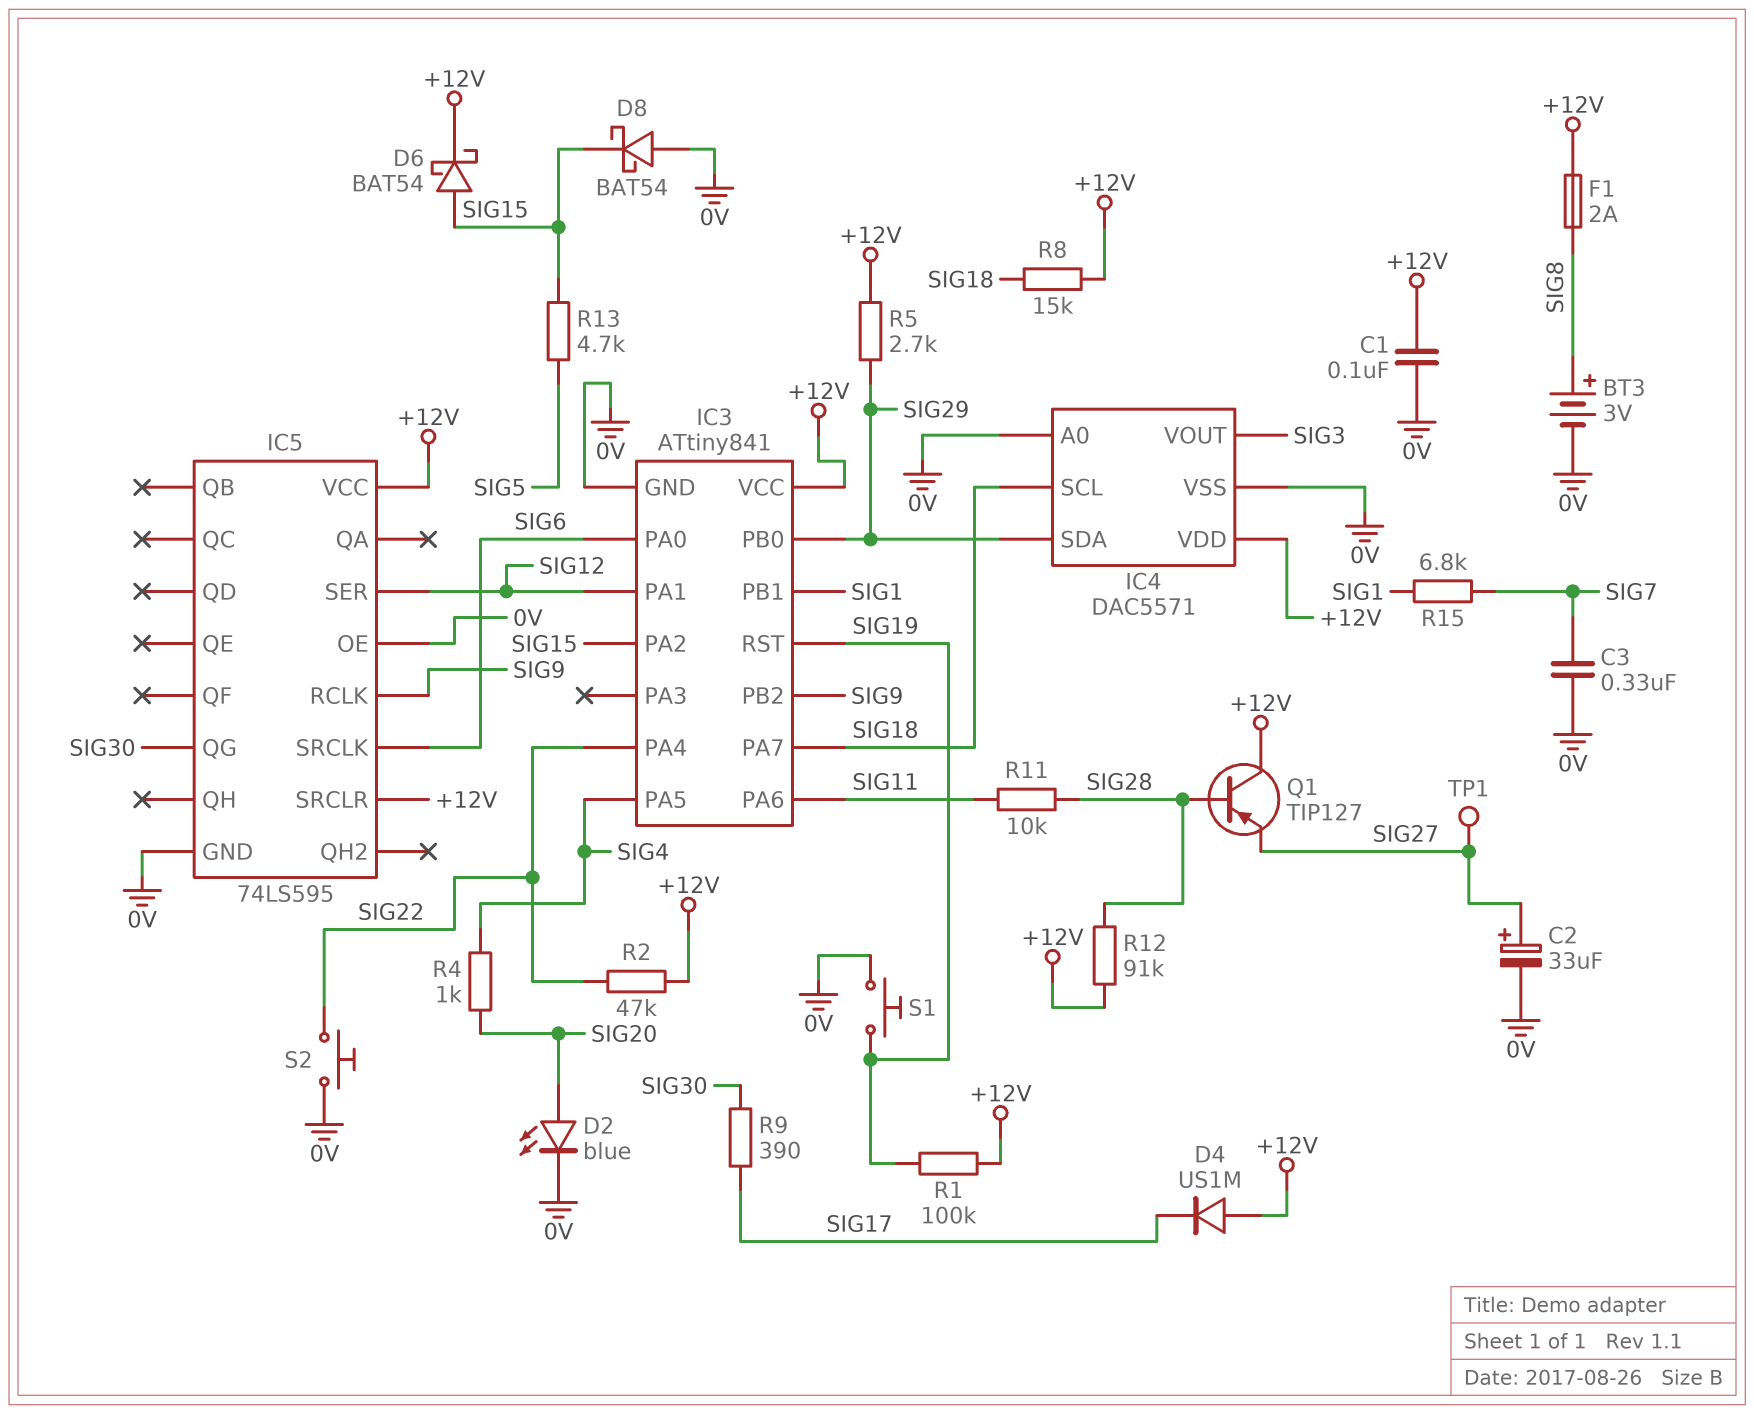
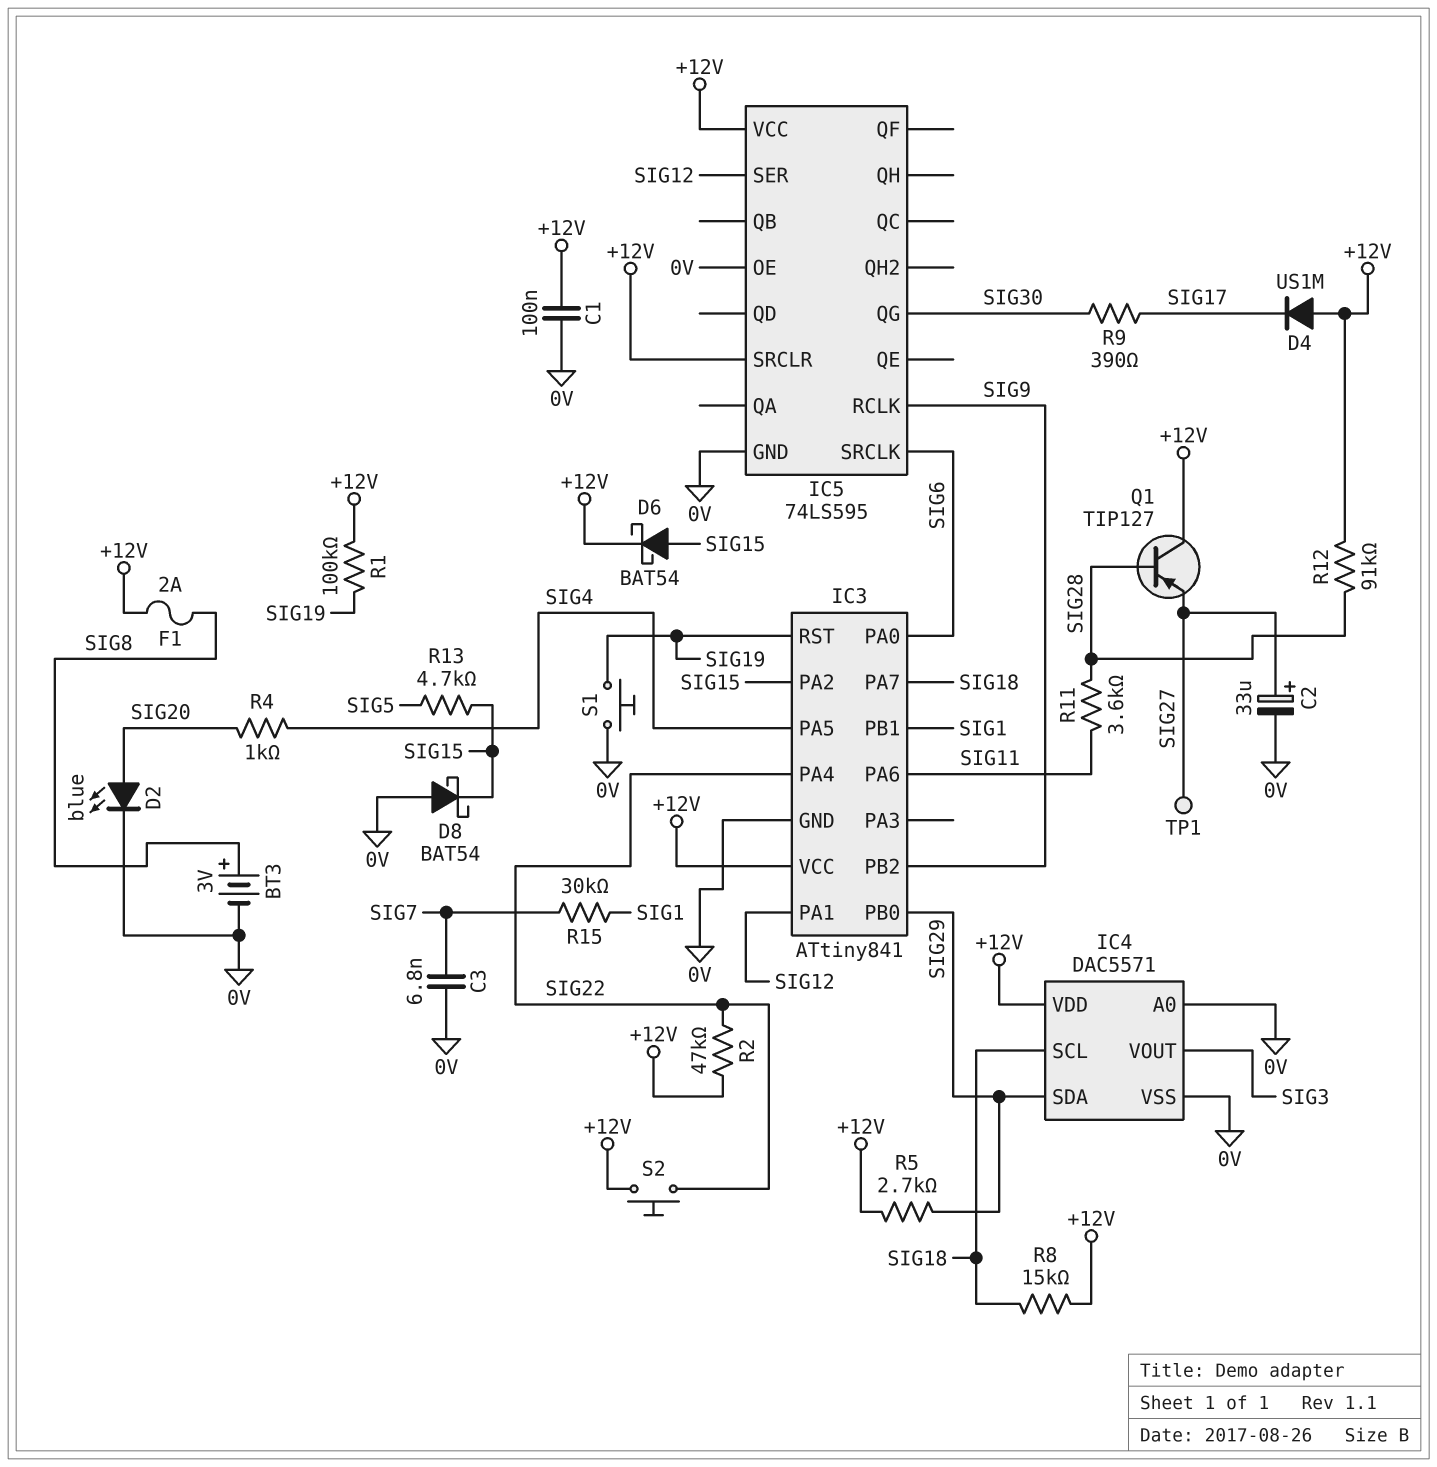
C3: 330nF (0V, SIG7) -> 6.8nF (0V, SIG7)
R11: 10k (SIG11, SIG28) -> 3.6k (SIG11, SIG28)
R15: 6.8k (SIG1, SIG7) -> 30k (SIG1, SIG7)
S2: button (0V, SIG22) -> button (+12V, SIG22)

